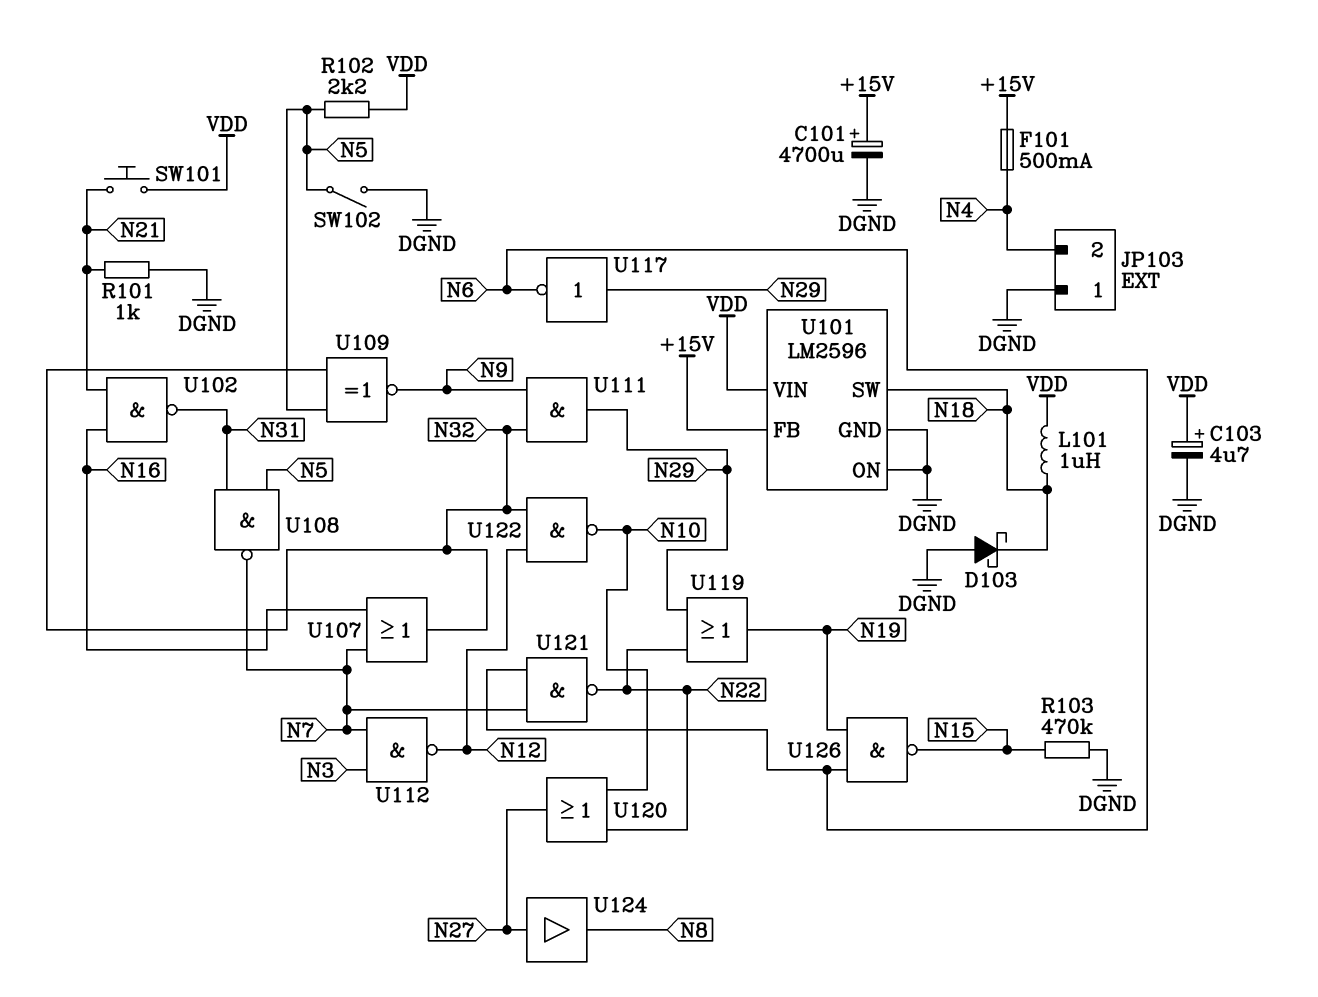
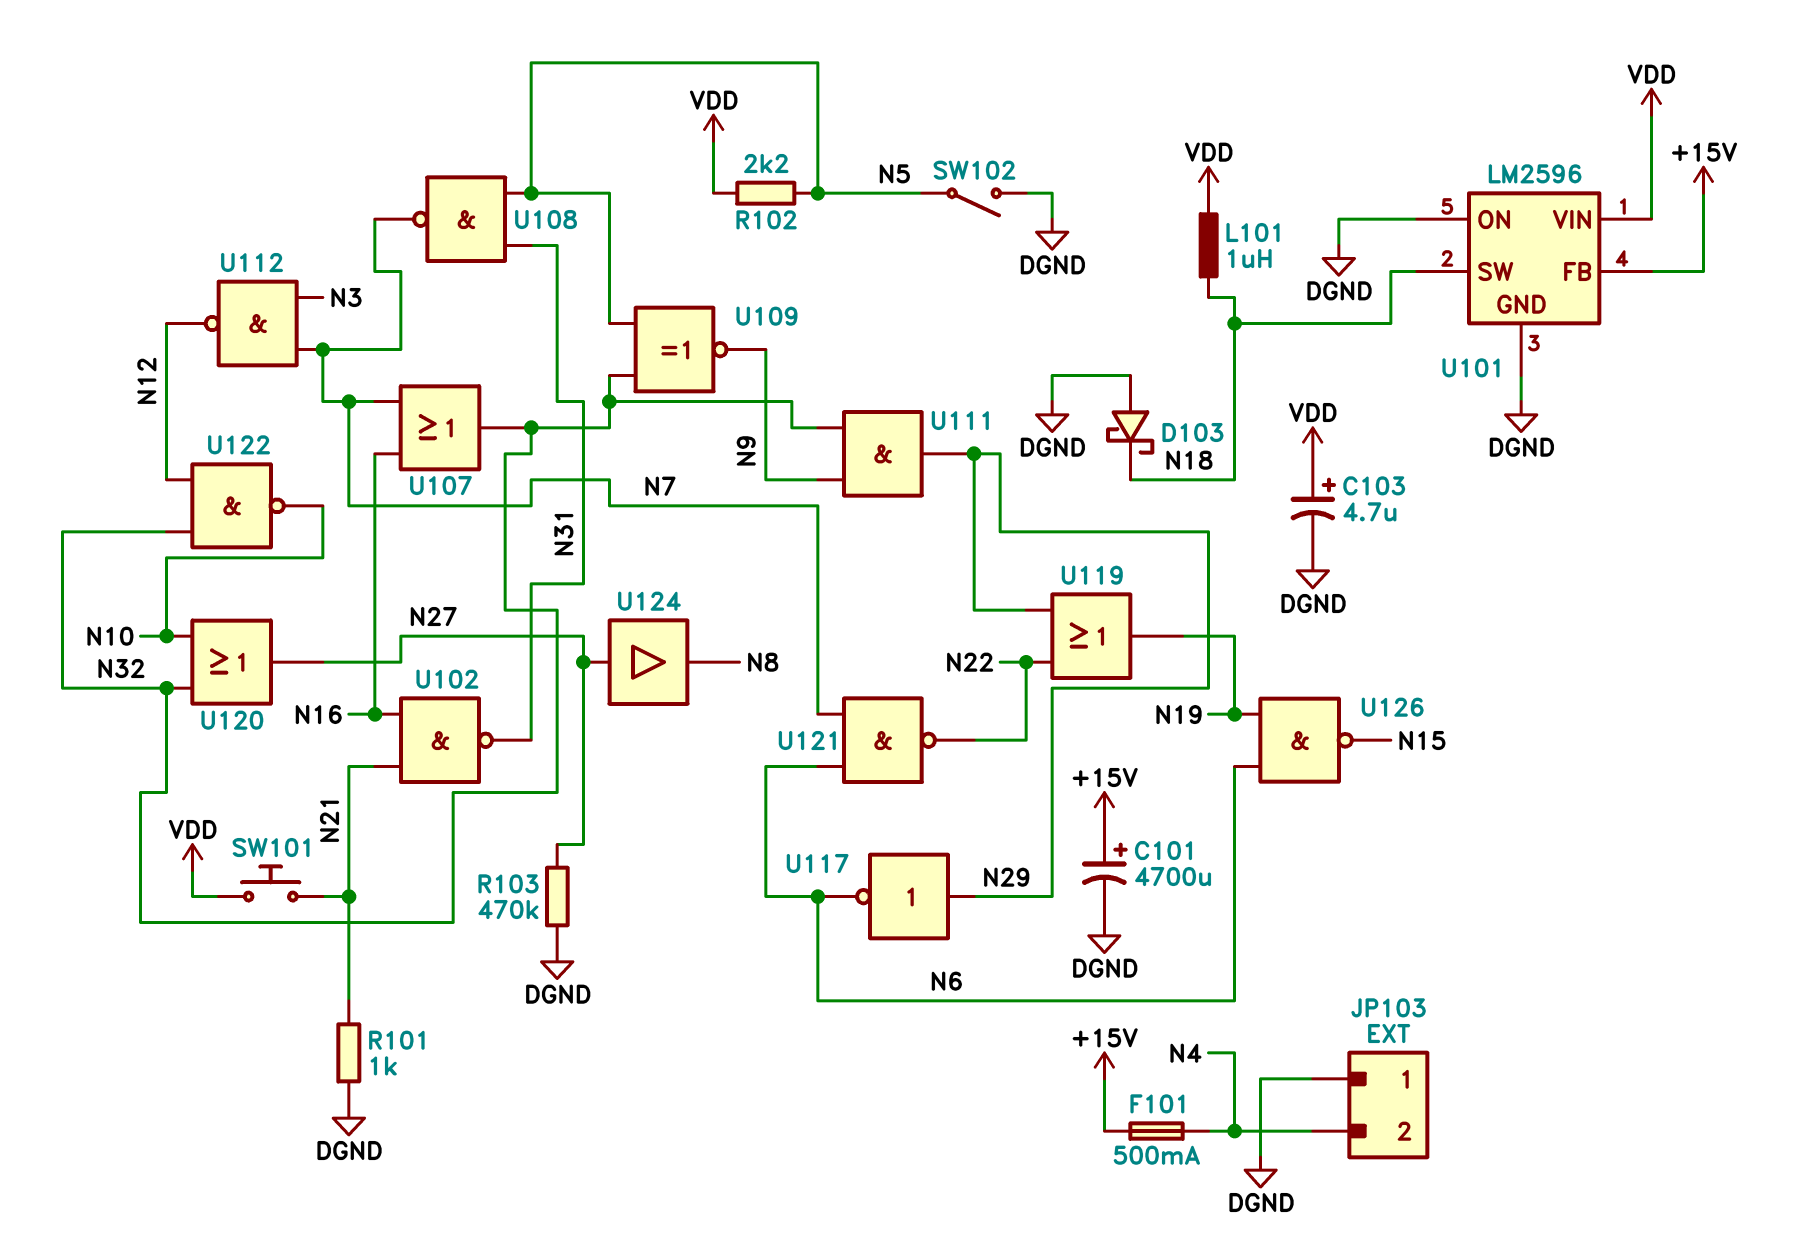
R103: 470k (DGND, N15) -> 470k (DGND, N27)
U120: OR (in N10, in N22, out N27) -> OR (in N10, in N32, out N27)

